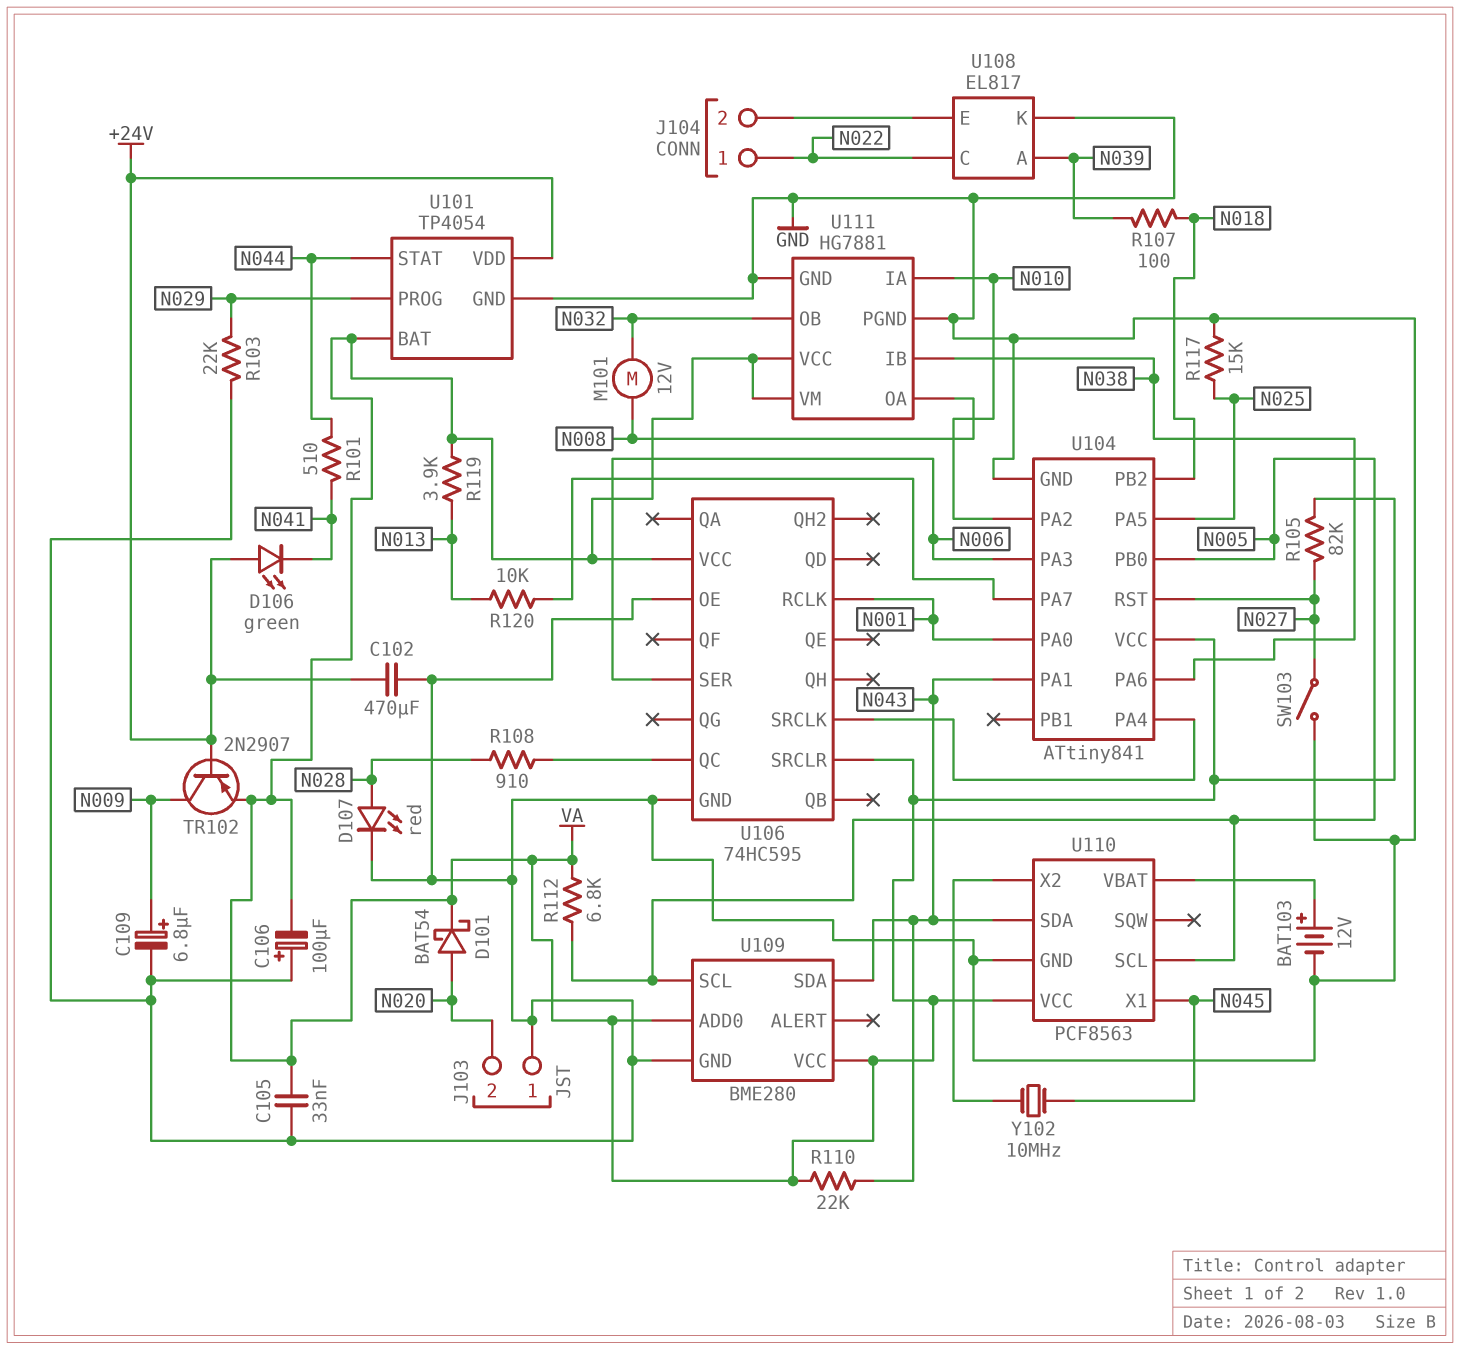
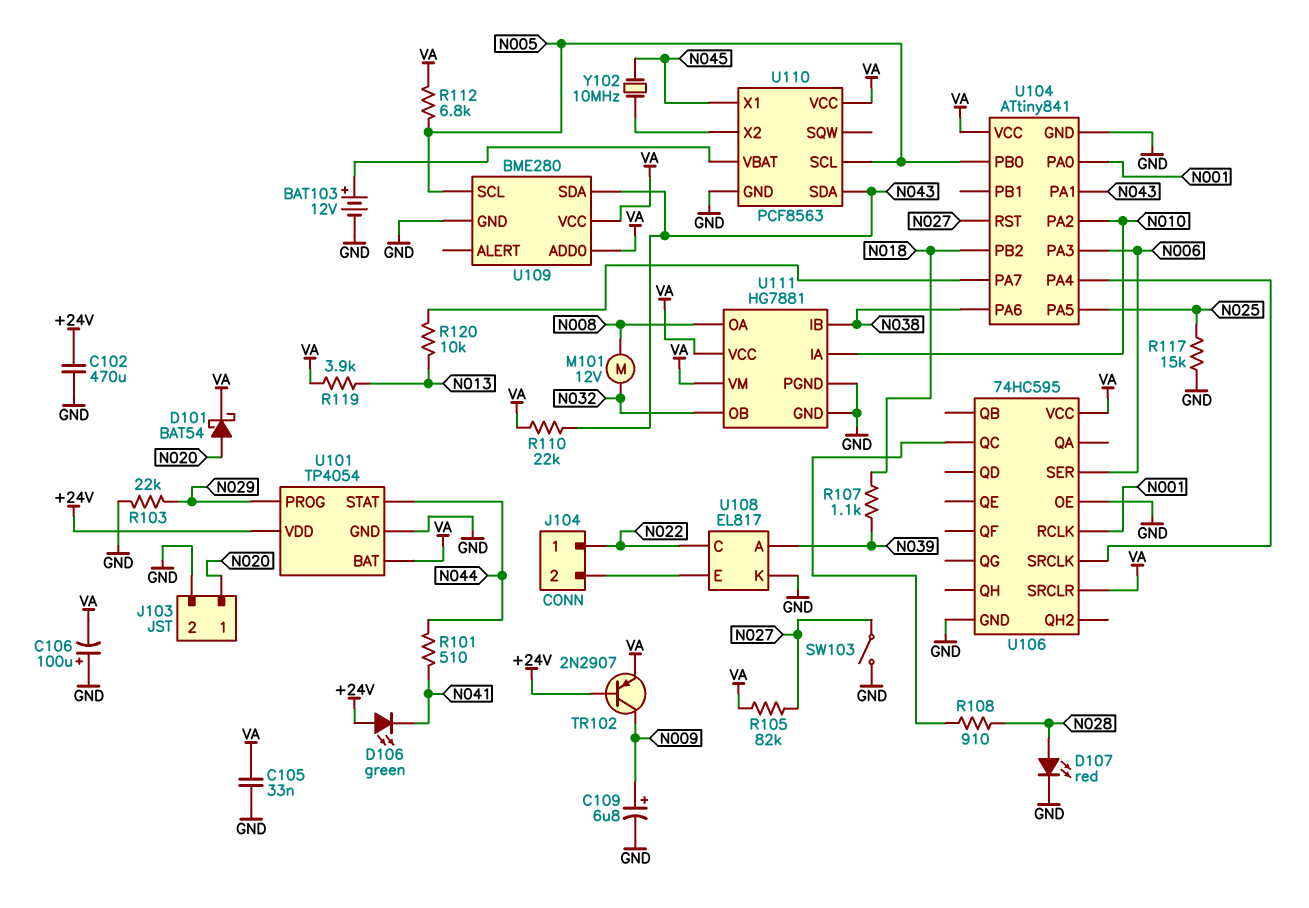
J103 pin 1: GND -> N020
J103 pin 2: N020 -> GND
R107: 100 (N018, N039) -> 1.1k (N018, N039)

